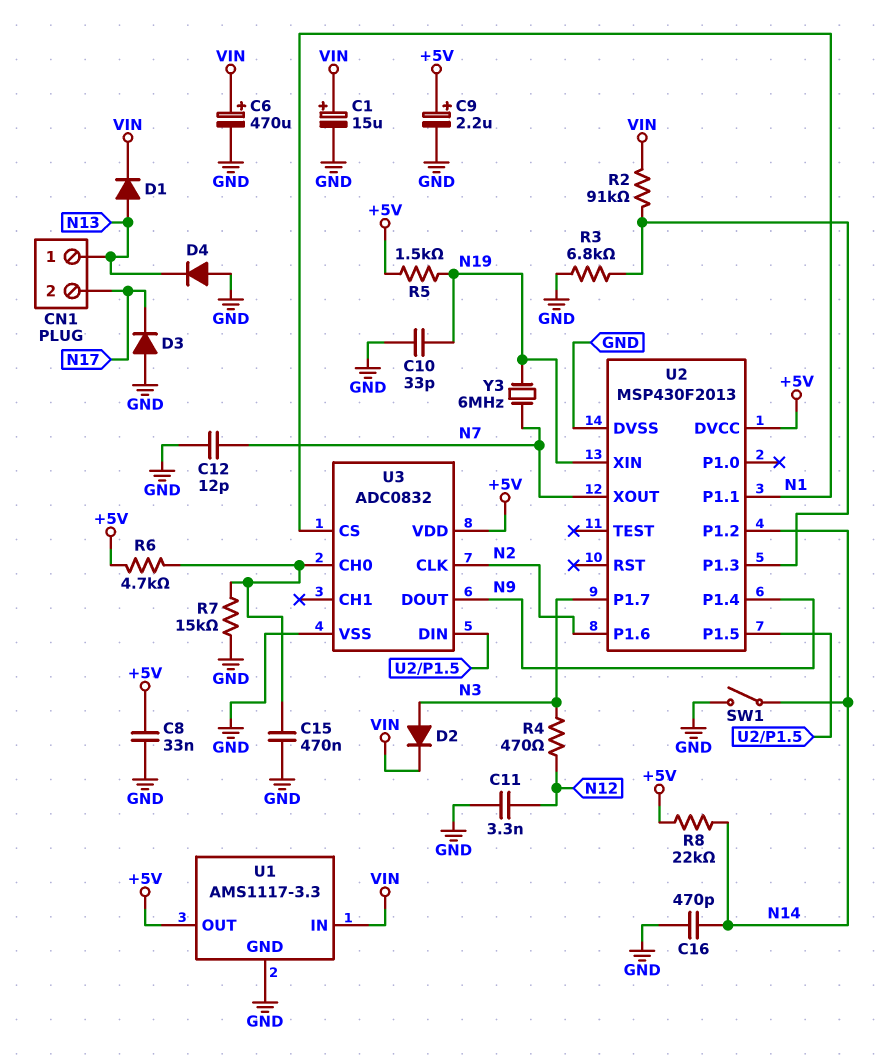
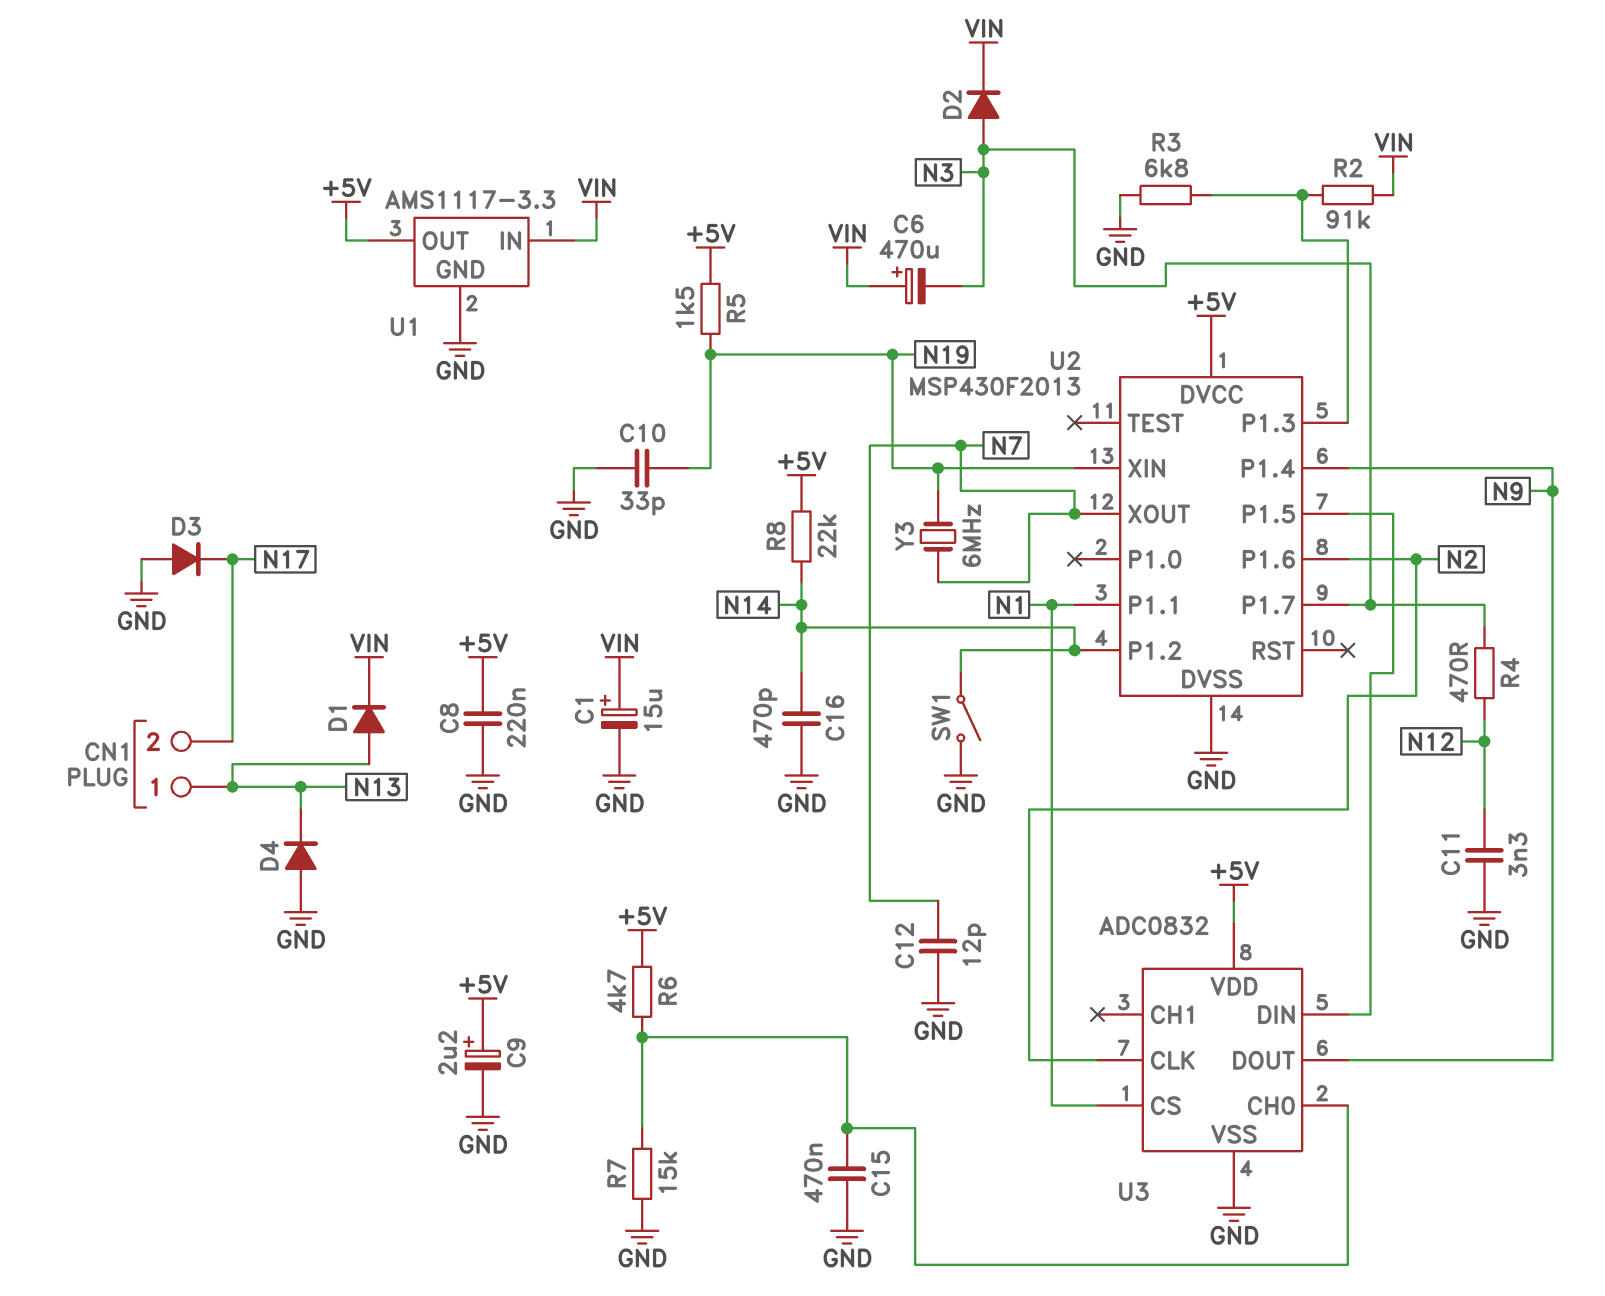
C6: 470uF (plus VIN, minus GND) -> 470uF (plus VIN, minus N3)
C8: 33nF (+5V, GND) -> 220nF (+5V, GND)

